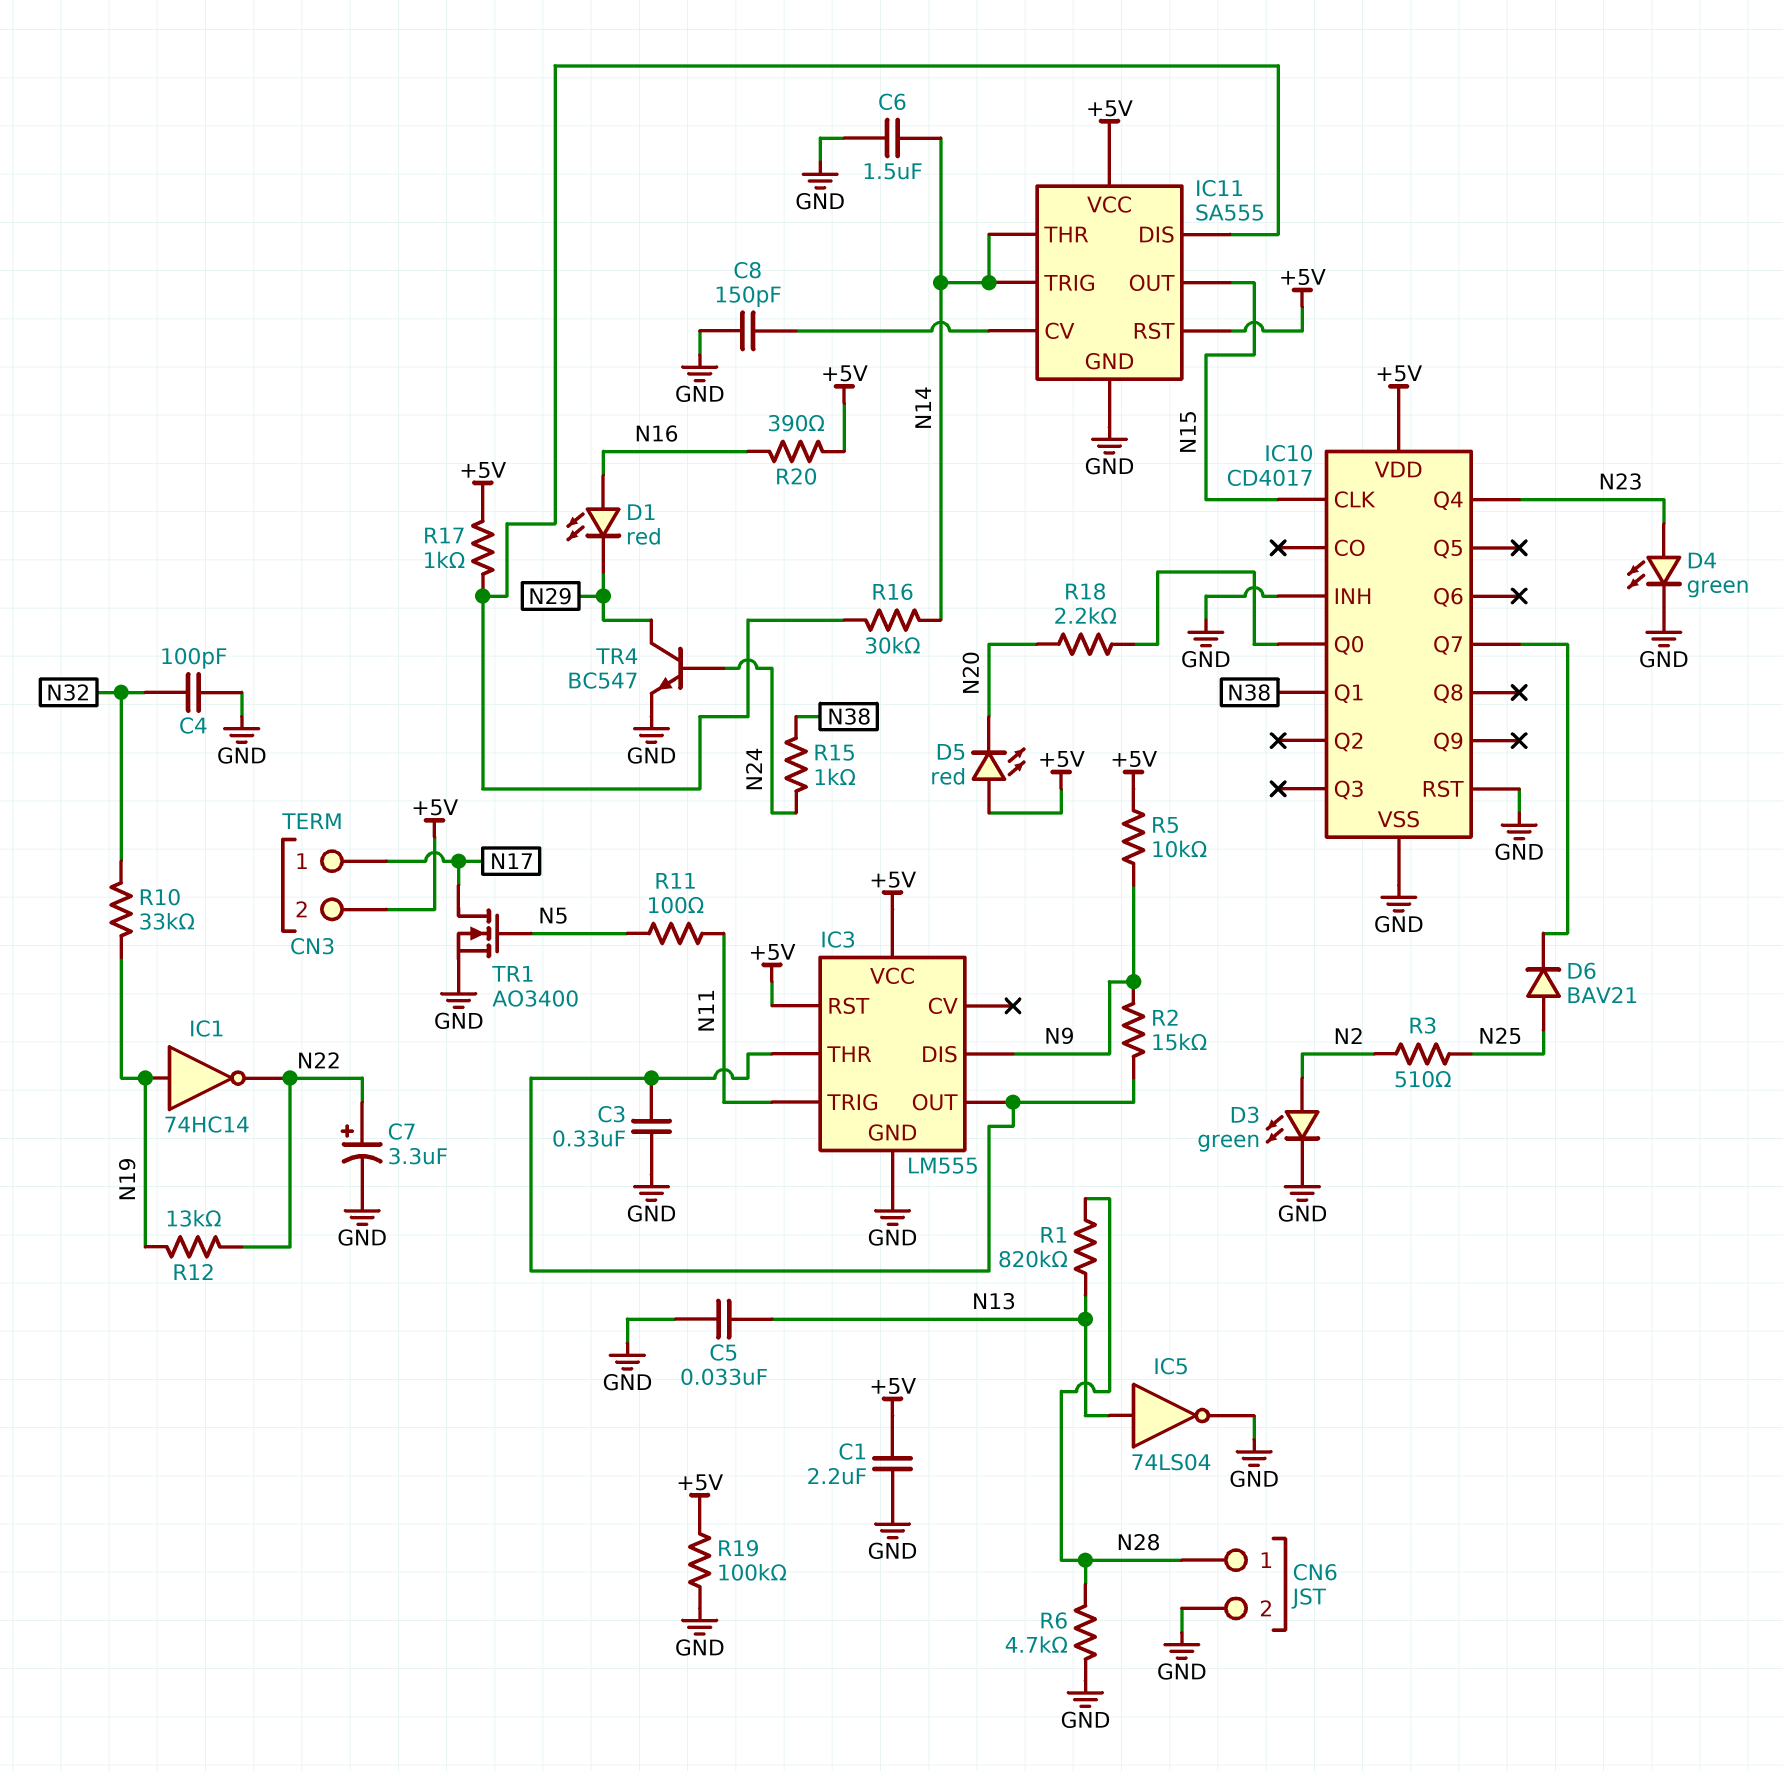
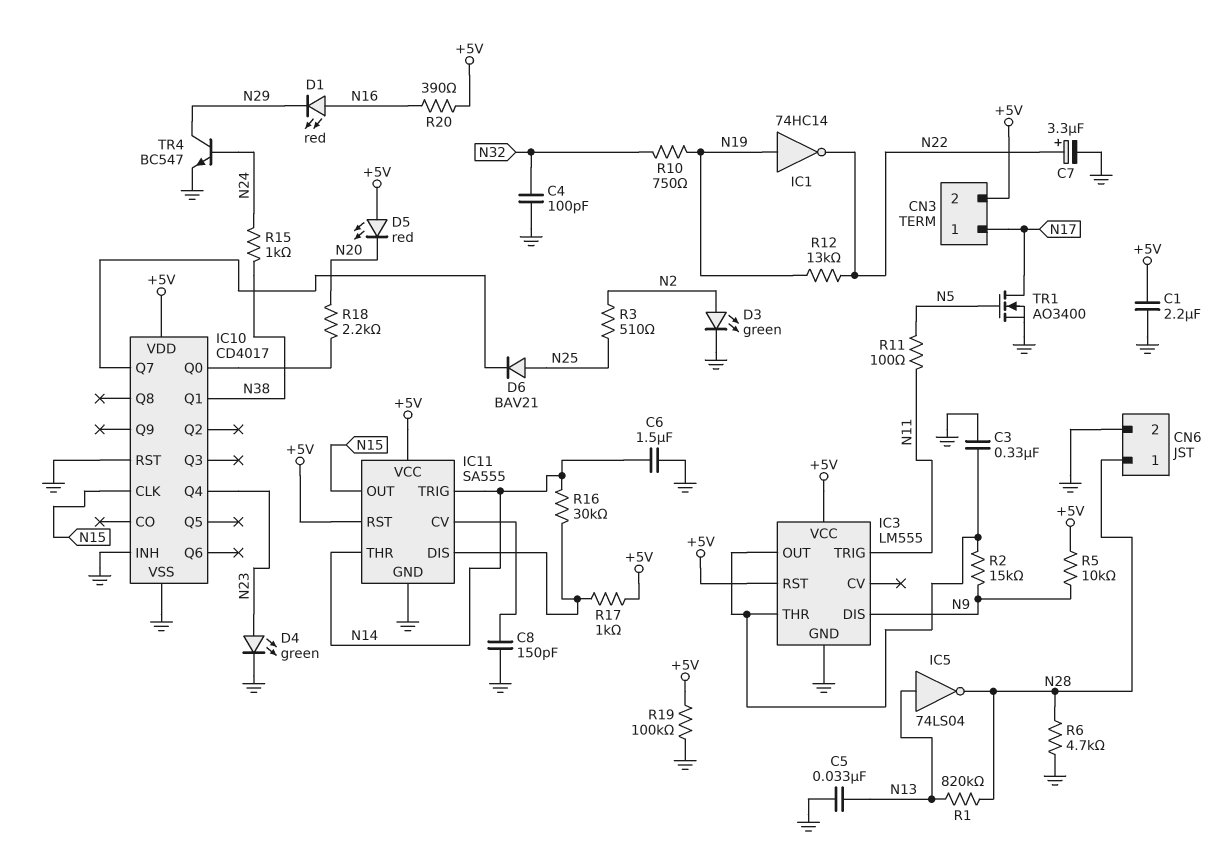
IC5: NOT 74LS04 (in N13, out GND) -> NOT 74LS04 (in N13, out N28)
R10: 33k (N19, N32) -> 750 (N19, N32)

